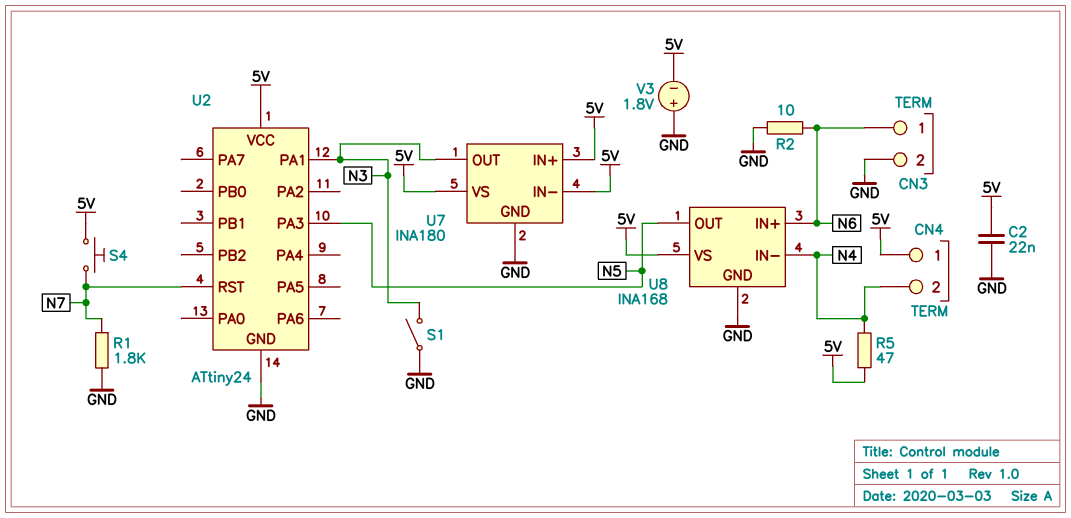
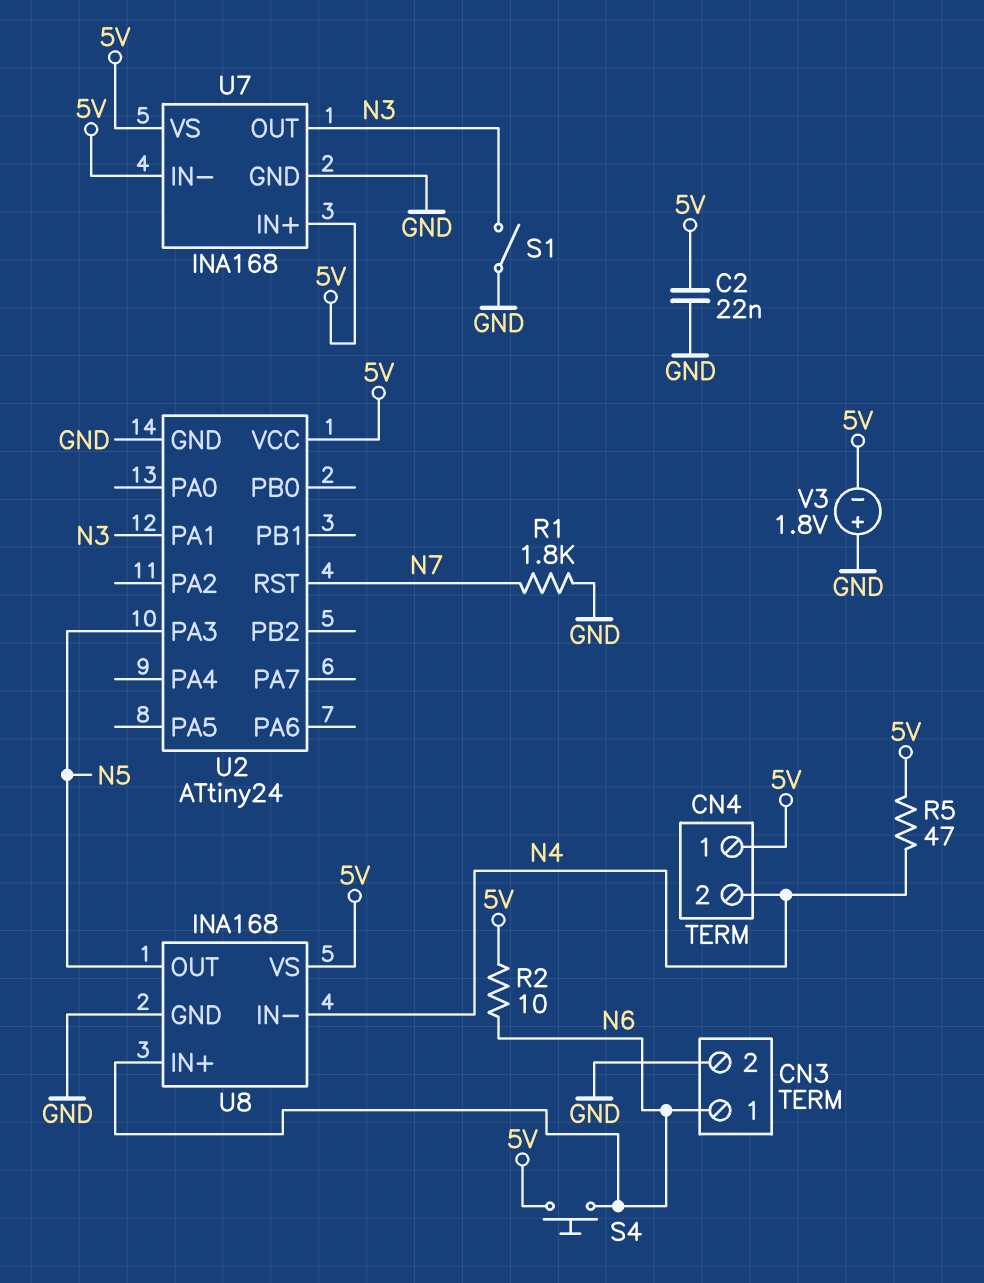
R2: 10 (GND, N6) -> 10 (5V, N6)
S4: button (5V, N7) -> button (5V, N6)
U7: INA180 -> INA168

